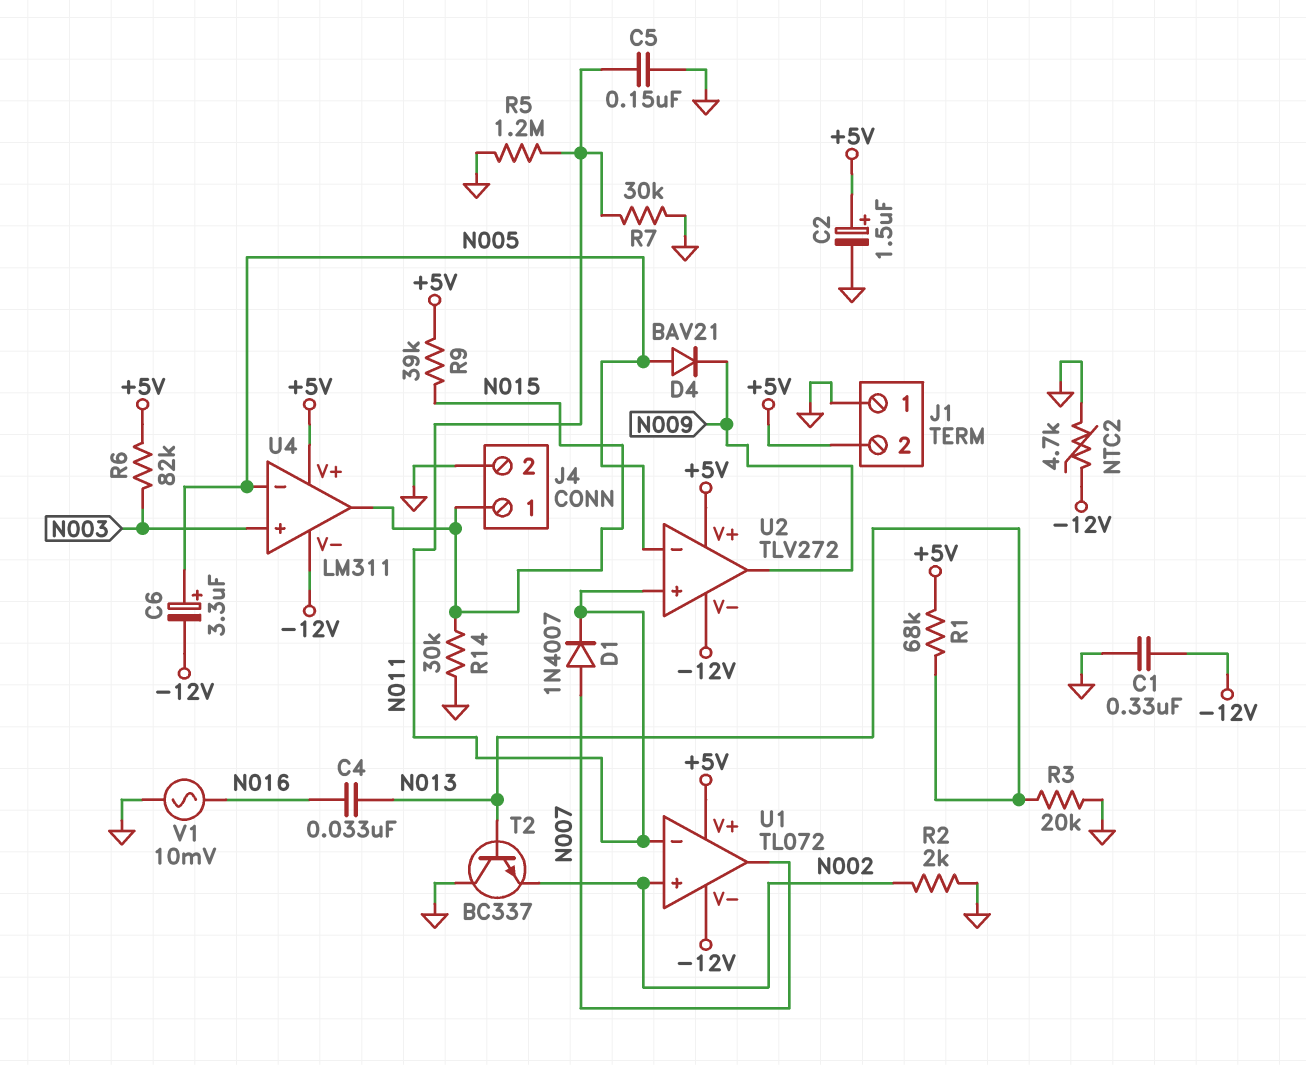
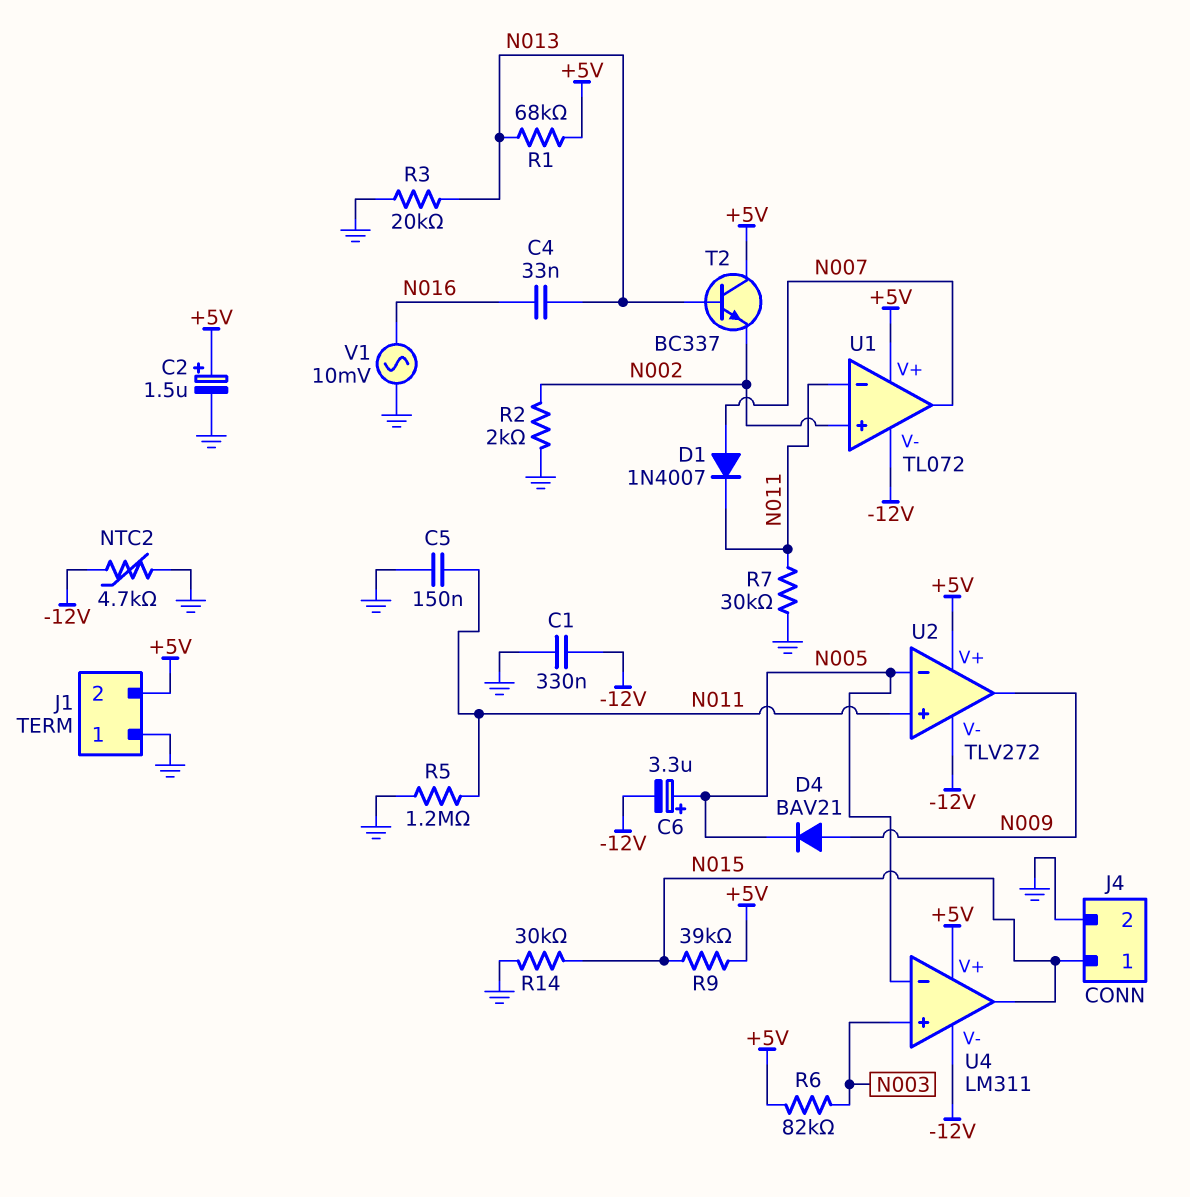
D4: diode BAV21 (A N005, K N009) -> diode BAV21 (A N009, K N005)
T2: NPN BC337 (B N013, C GND, E N002) -> NPN BC337 (B N013, C +5V, E N002)

